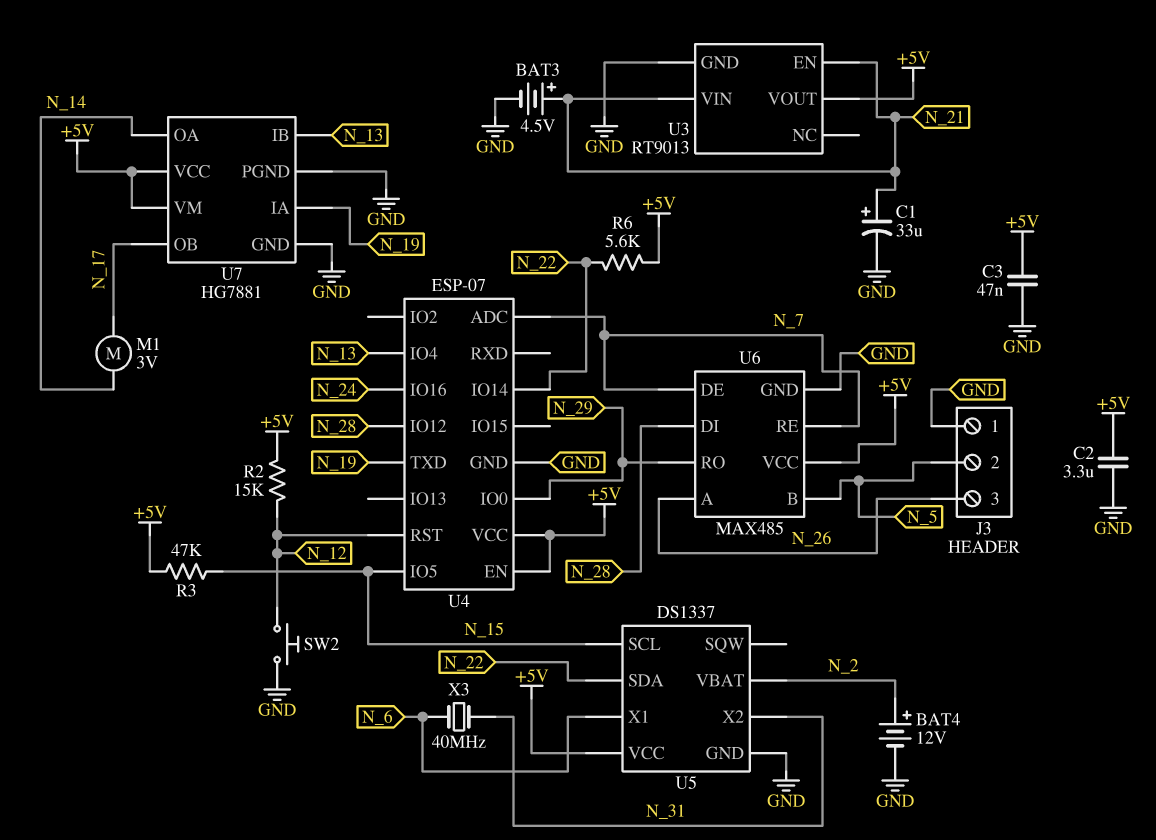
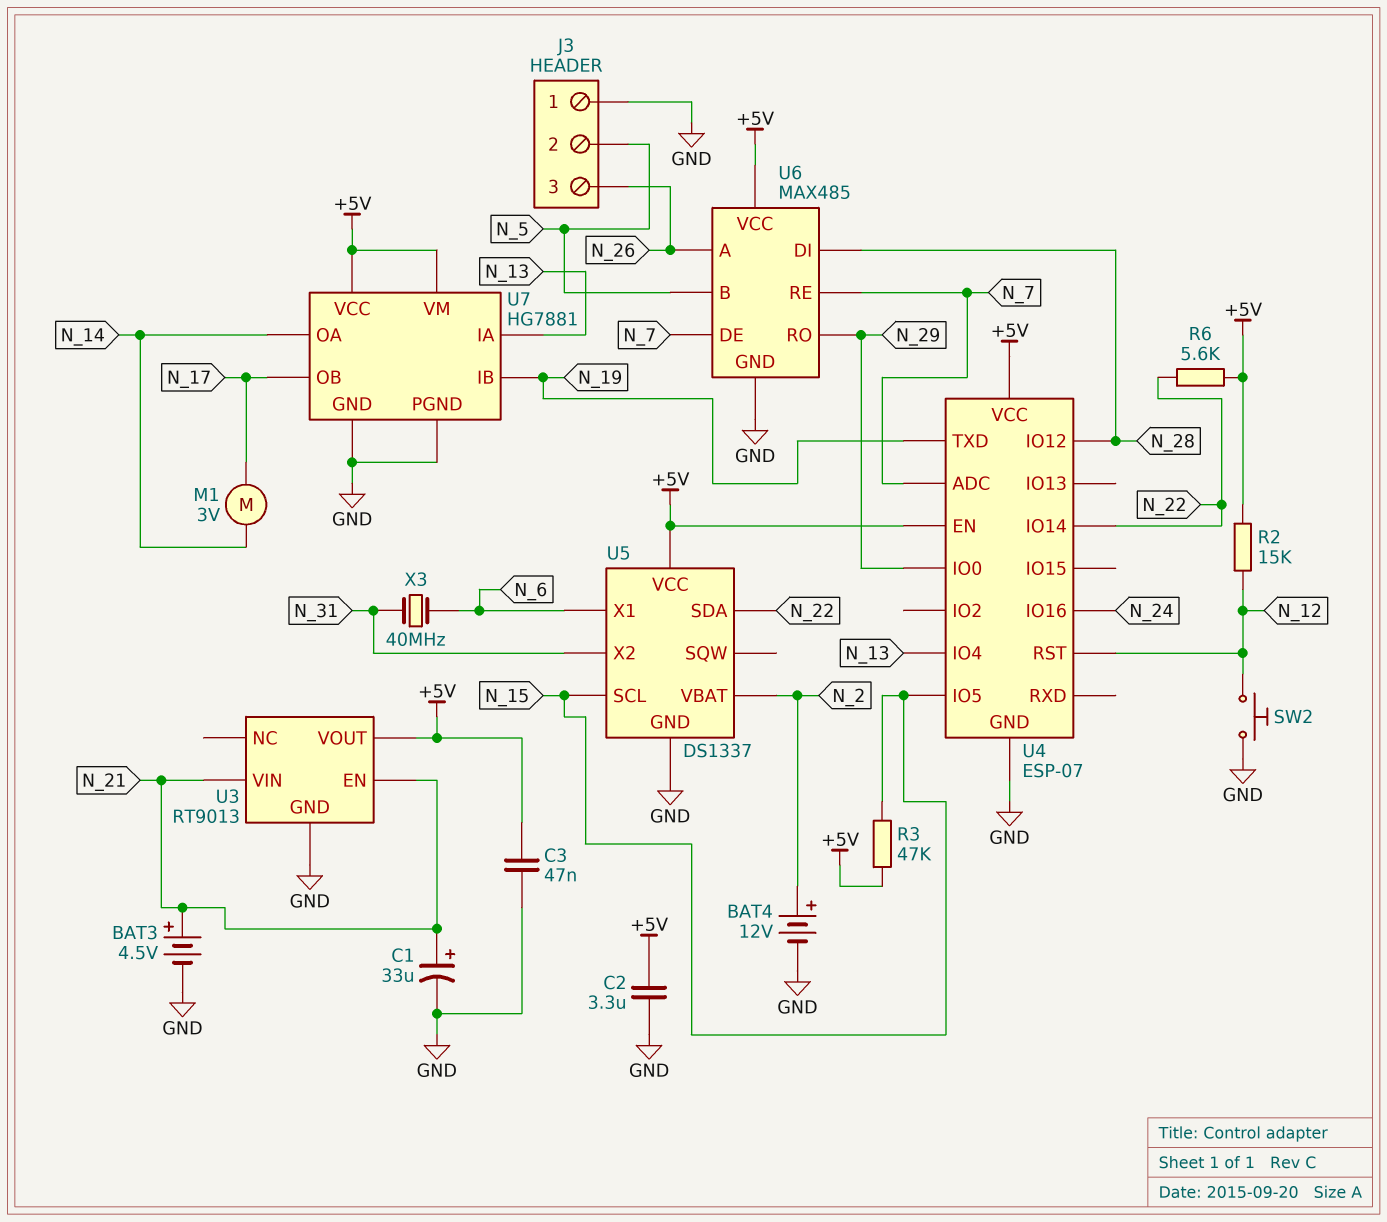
U7 pin IA: N_19 -> N_13
U7 pin IB: N_13 -> N_19

